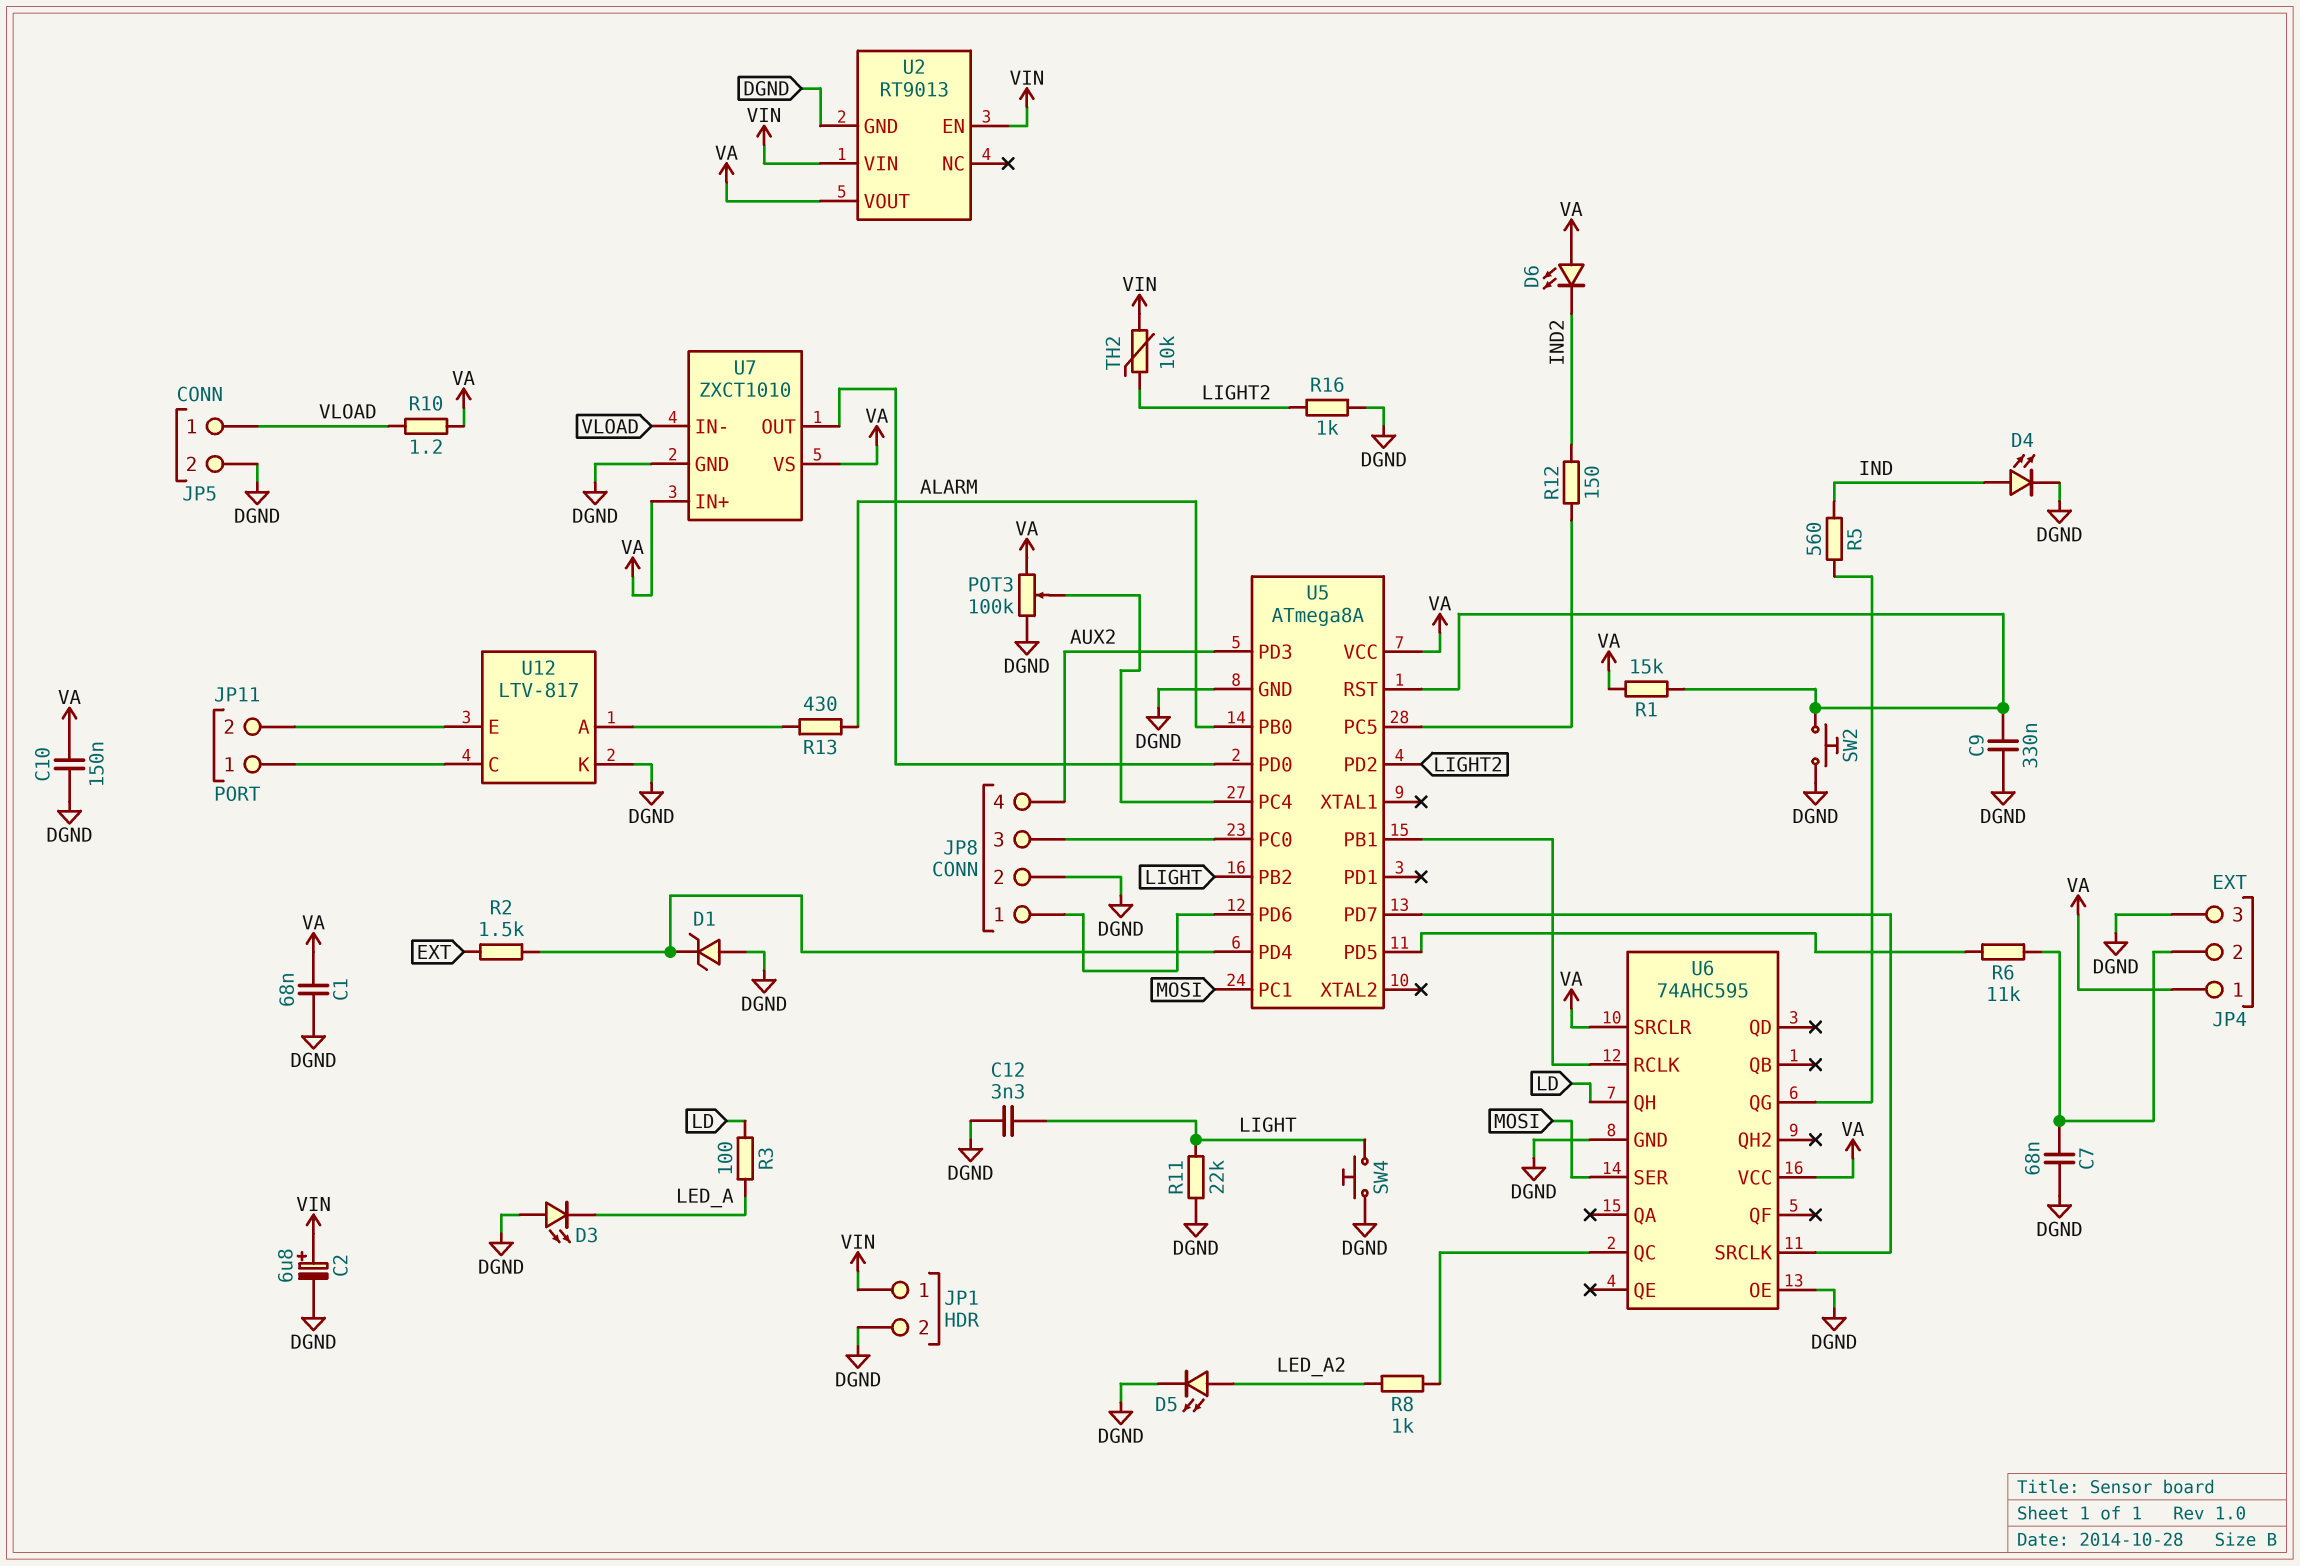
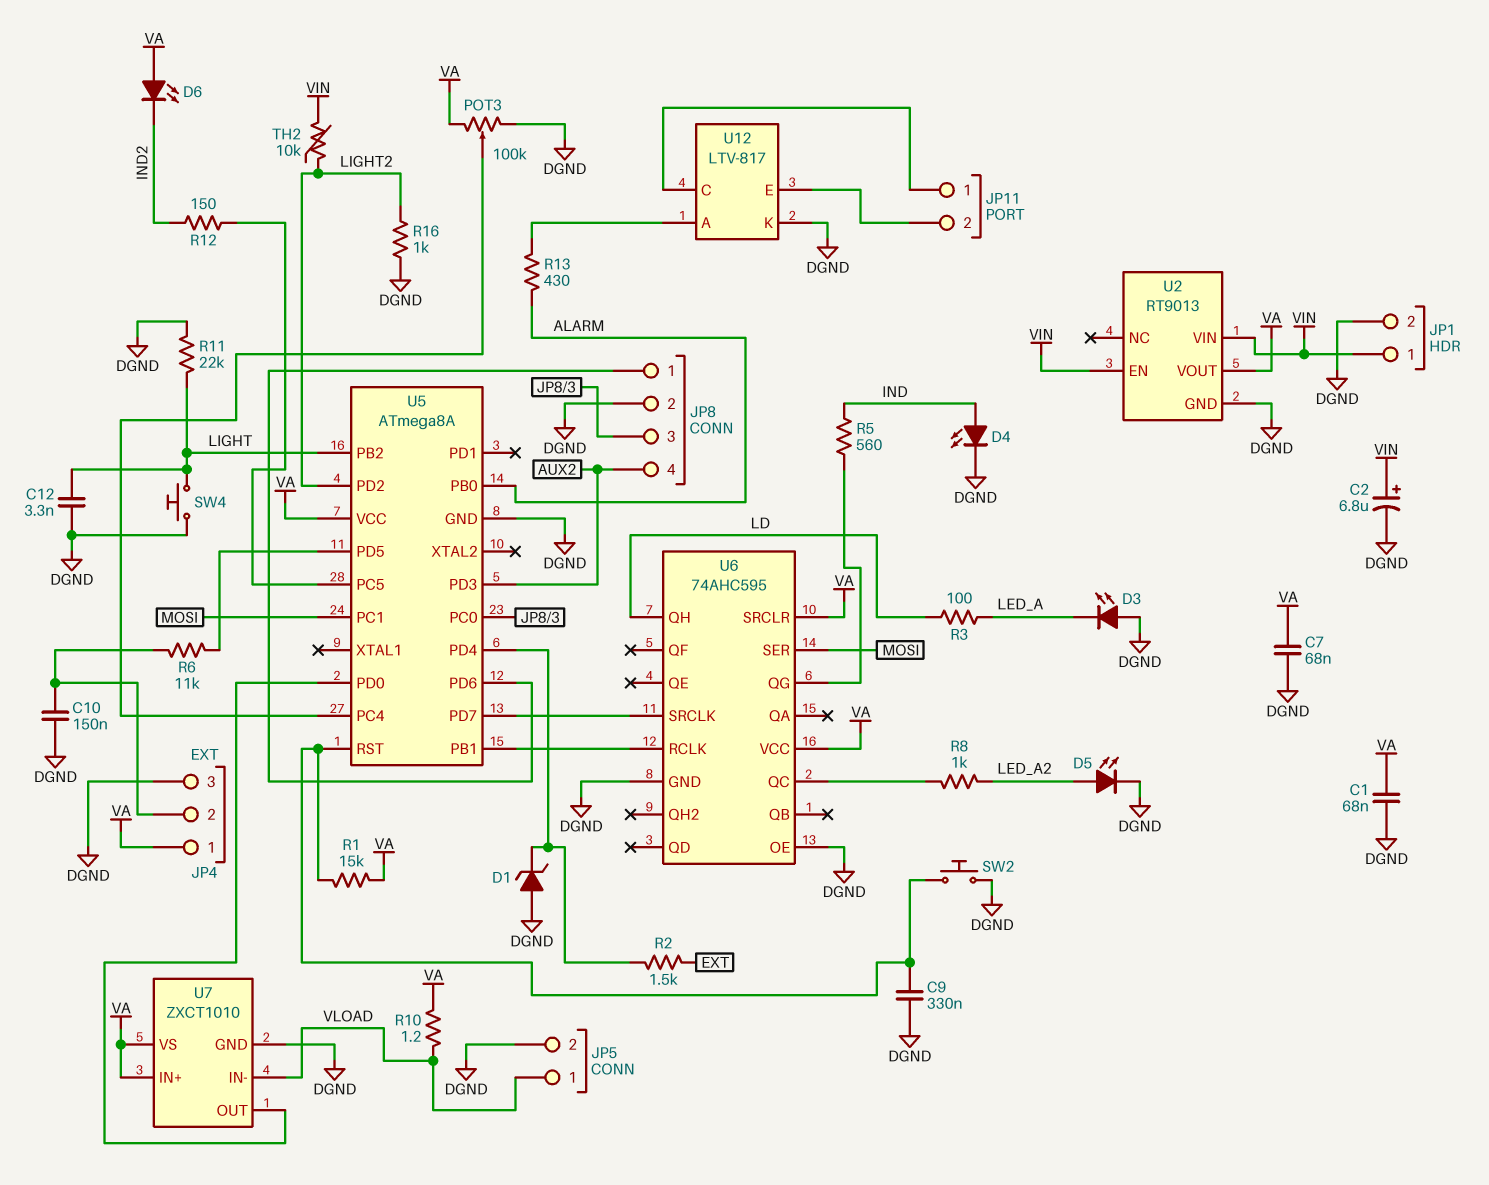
C7: 68nF (DGND, JP4/2) -> 68nF (DGND, VA)
C10: 150nF (DGND, VA) -> 150nF (DGND, JP4/2)

